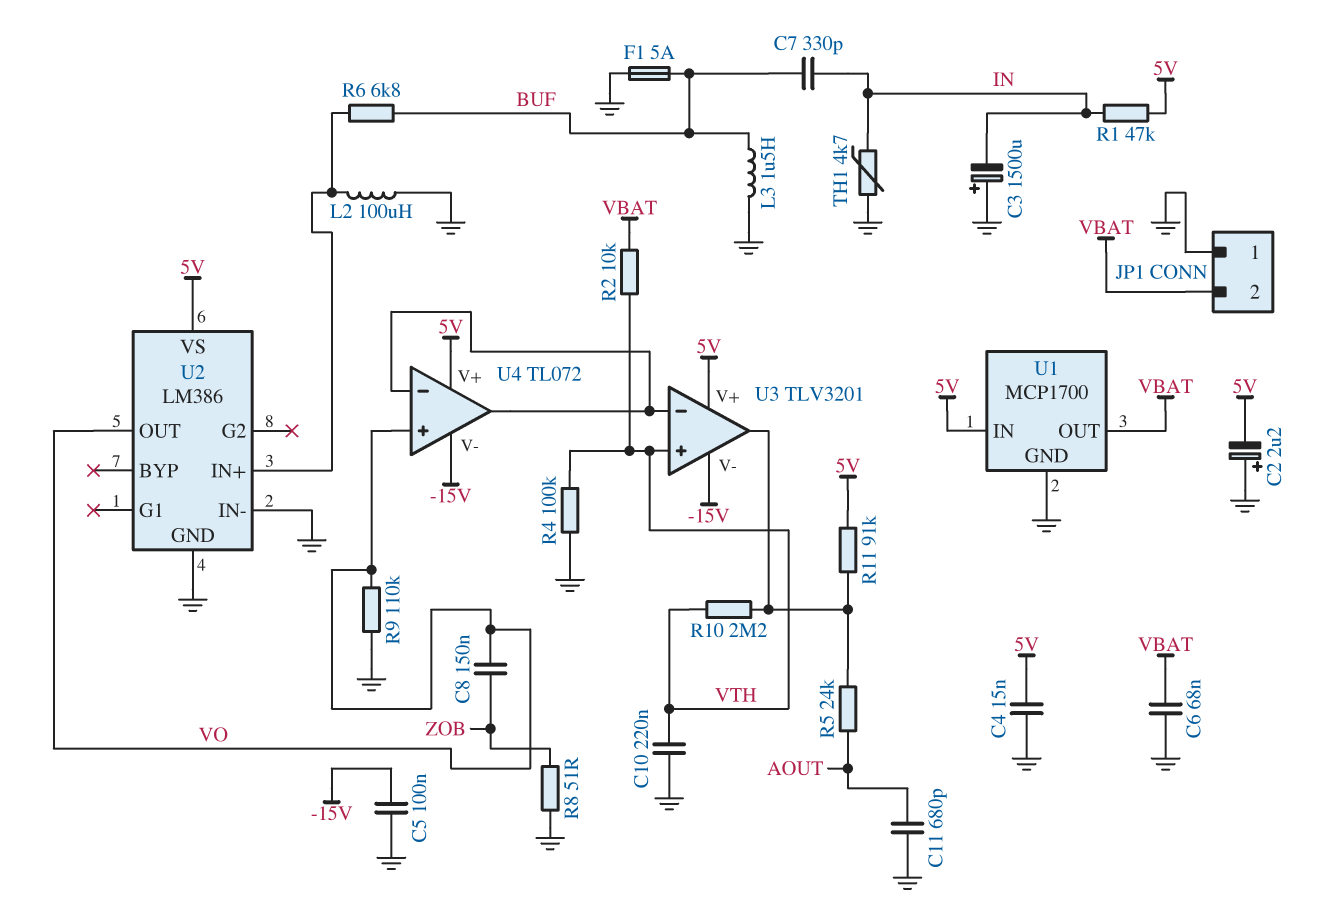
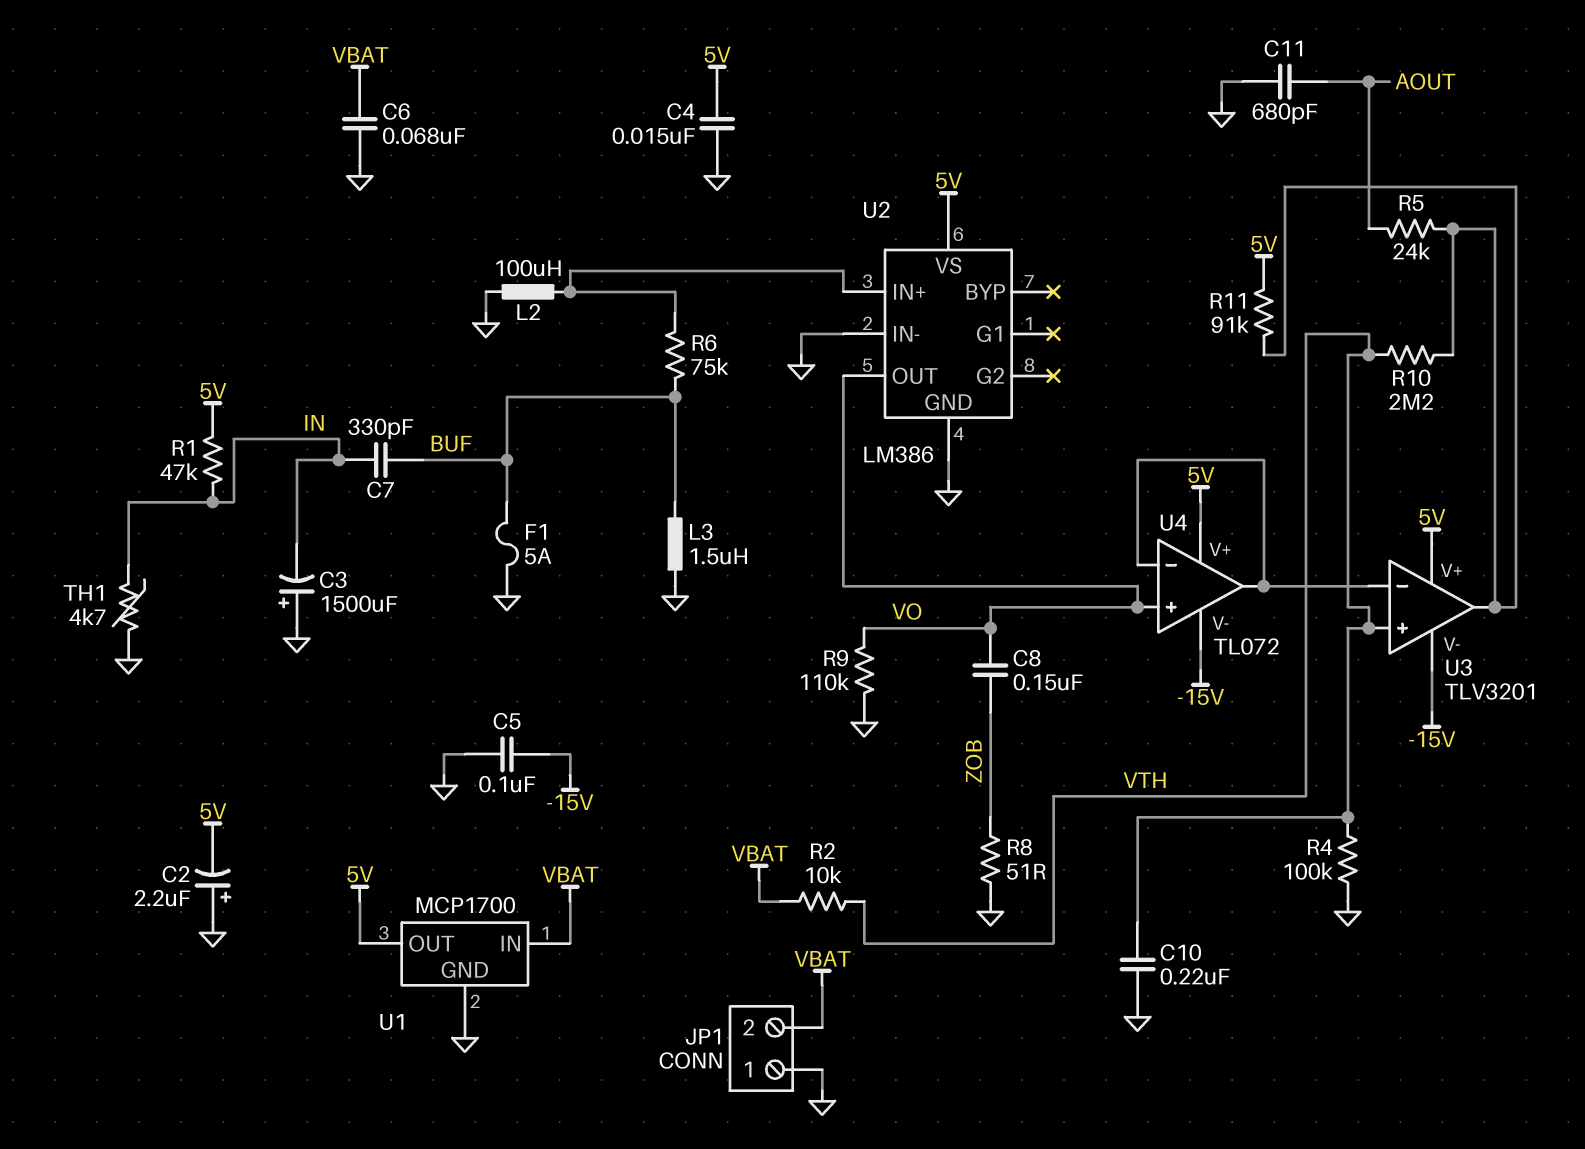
R6: 6.8k (BUF, U2/IN+) -> 75k (BUF, U2/IN+)
U1 pin IN: 5V -> VBAT
U1 pin OUT: VBAT -> 5V

